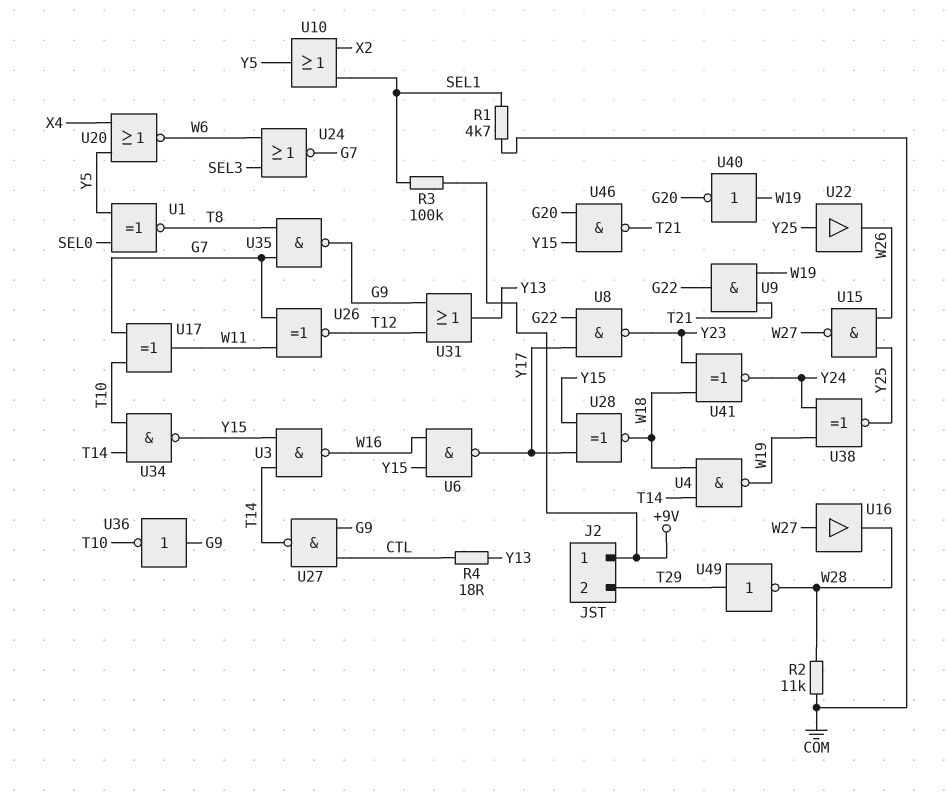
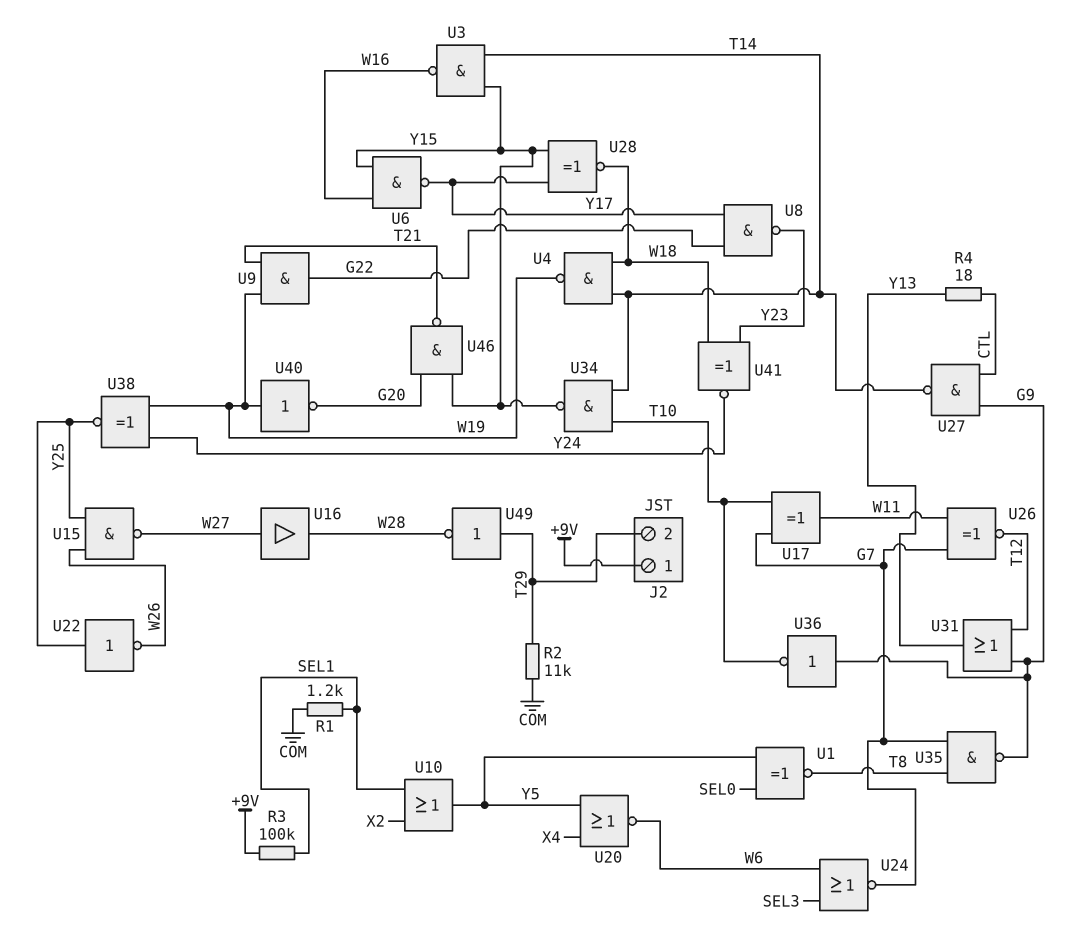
R1: 4.7k (COM, SEL1) -> 1.2k (COM, SEL1)
R2: 11k (COM, W28) -> 11k (COM, T29)
U22: buffer (in Y25, out W26) -> NOT (in Y25, out W26)

